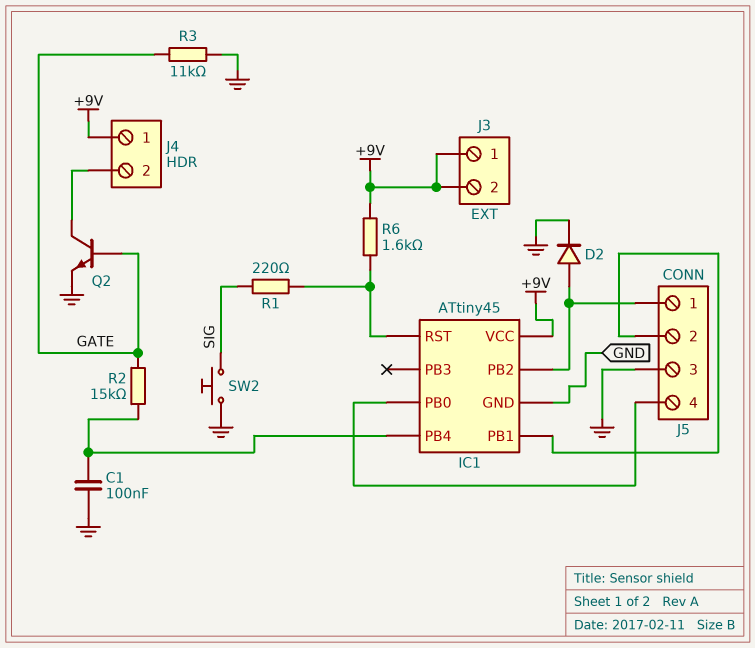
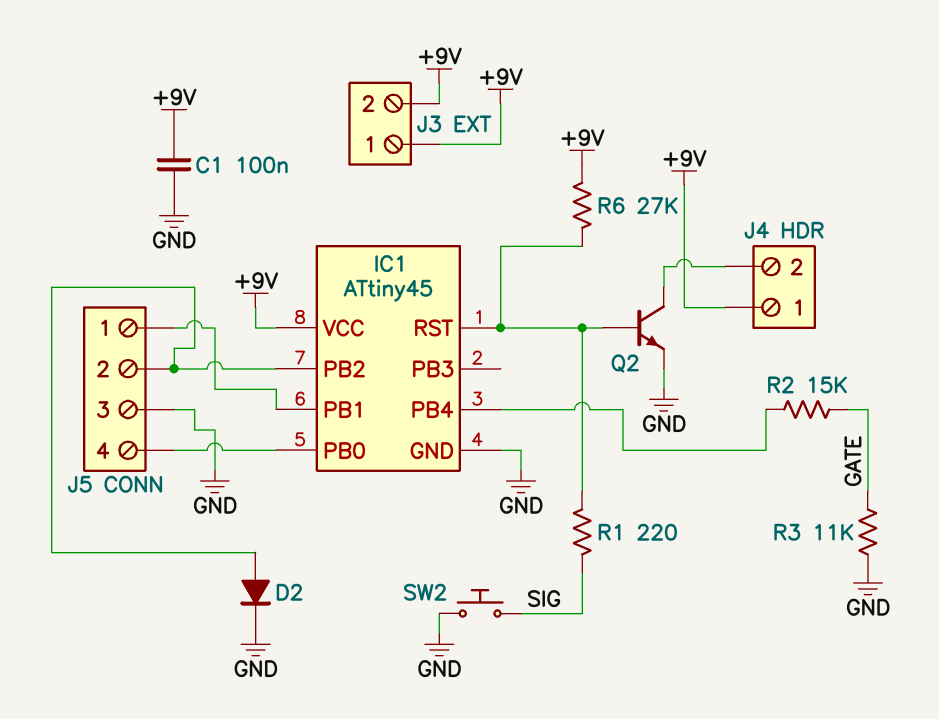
C1: 100nF (GND, IC1/PB4) -> 100nF (+9V, GND)
J5 pin 1: IC1/PB2 -> IC1/PB1
J5 pin 2: IC1/PB1 -> IC1/PB2
Q2: NPN (B GATE, C J4/2, E GND) -> NPN (B IC1/RST, C J4/2, E GND)
R6: 1.6k (+9V, IC1/RST) -> 27k (+9V, IC1/RST)

